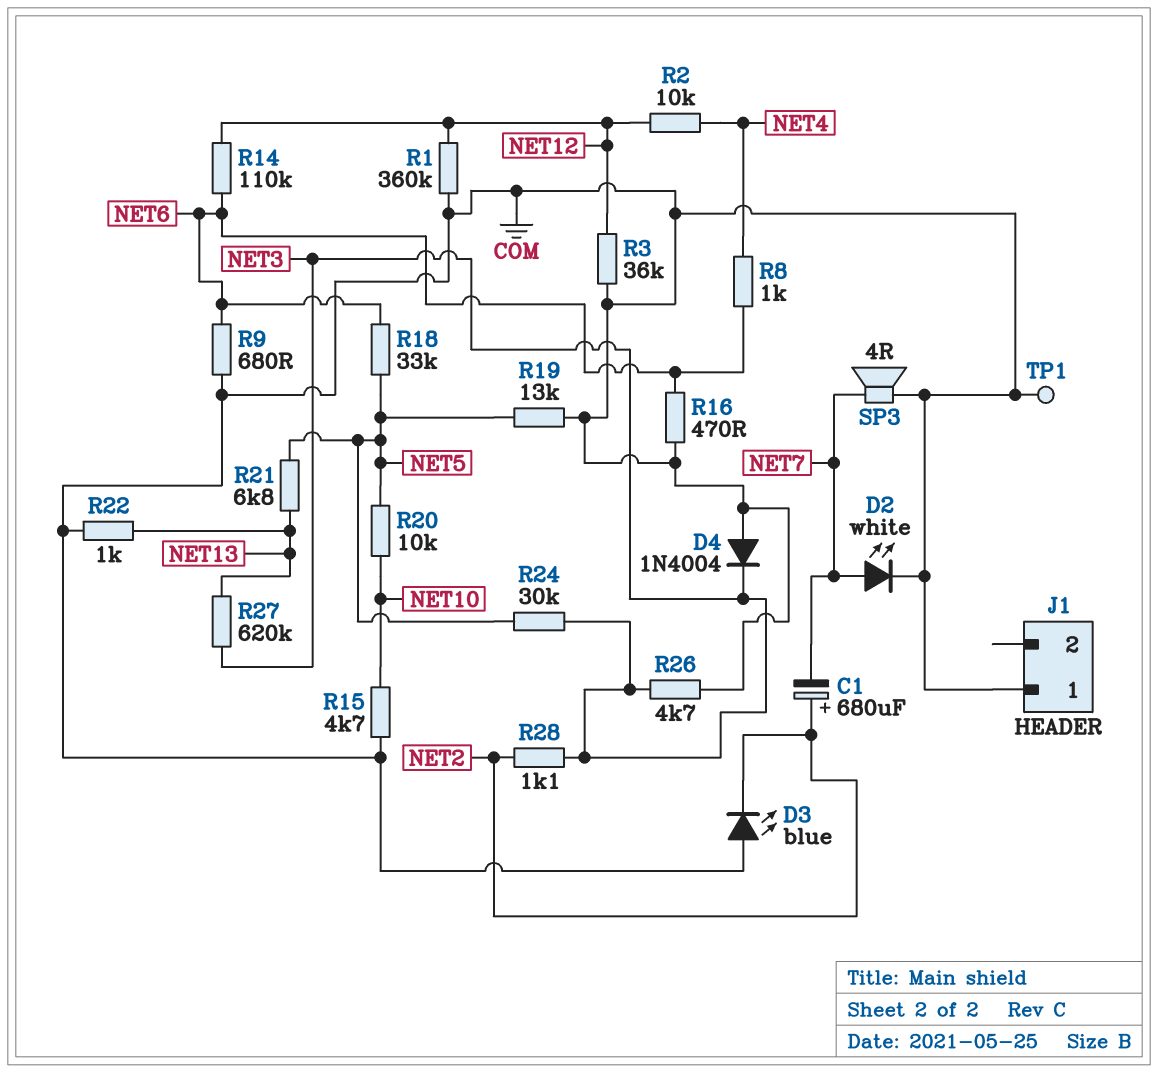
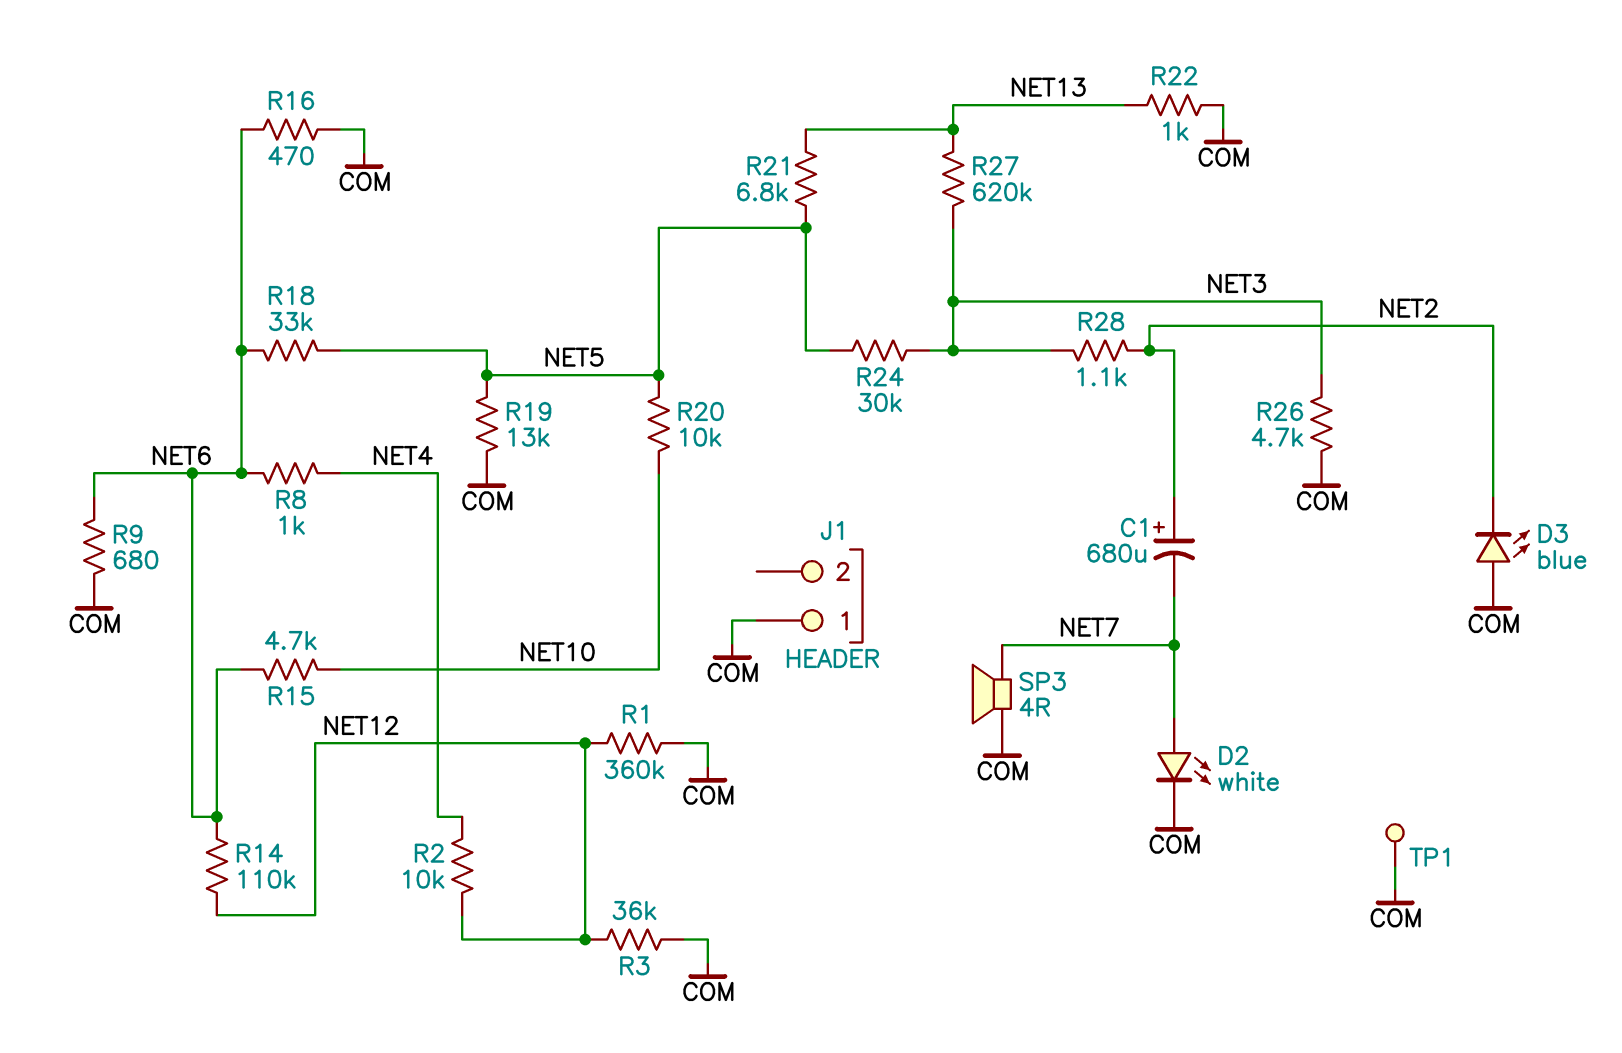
D4: diode 1N4004 (A COM, K NET3) -> none
R15: 4.7k (COM, NET10) -> 4.7k (NET6, NET10)

